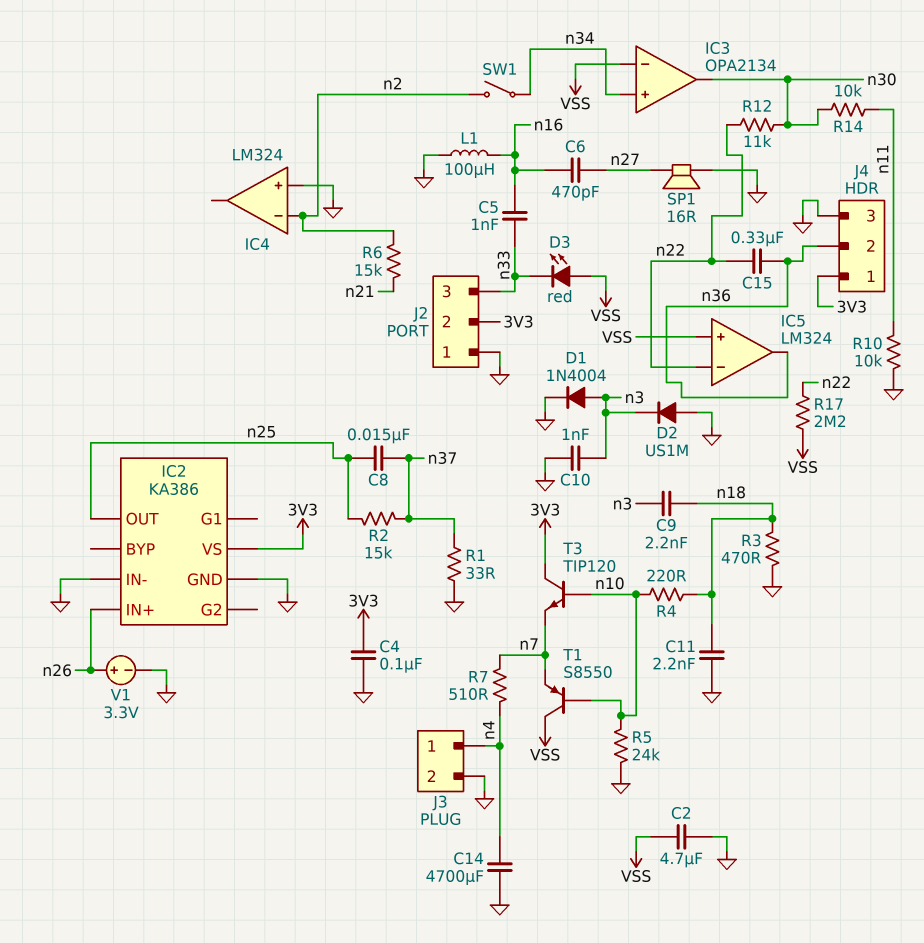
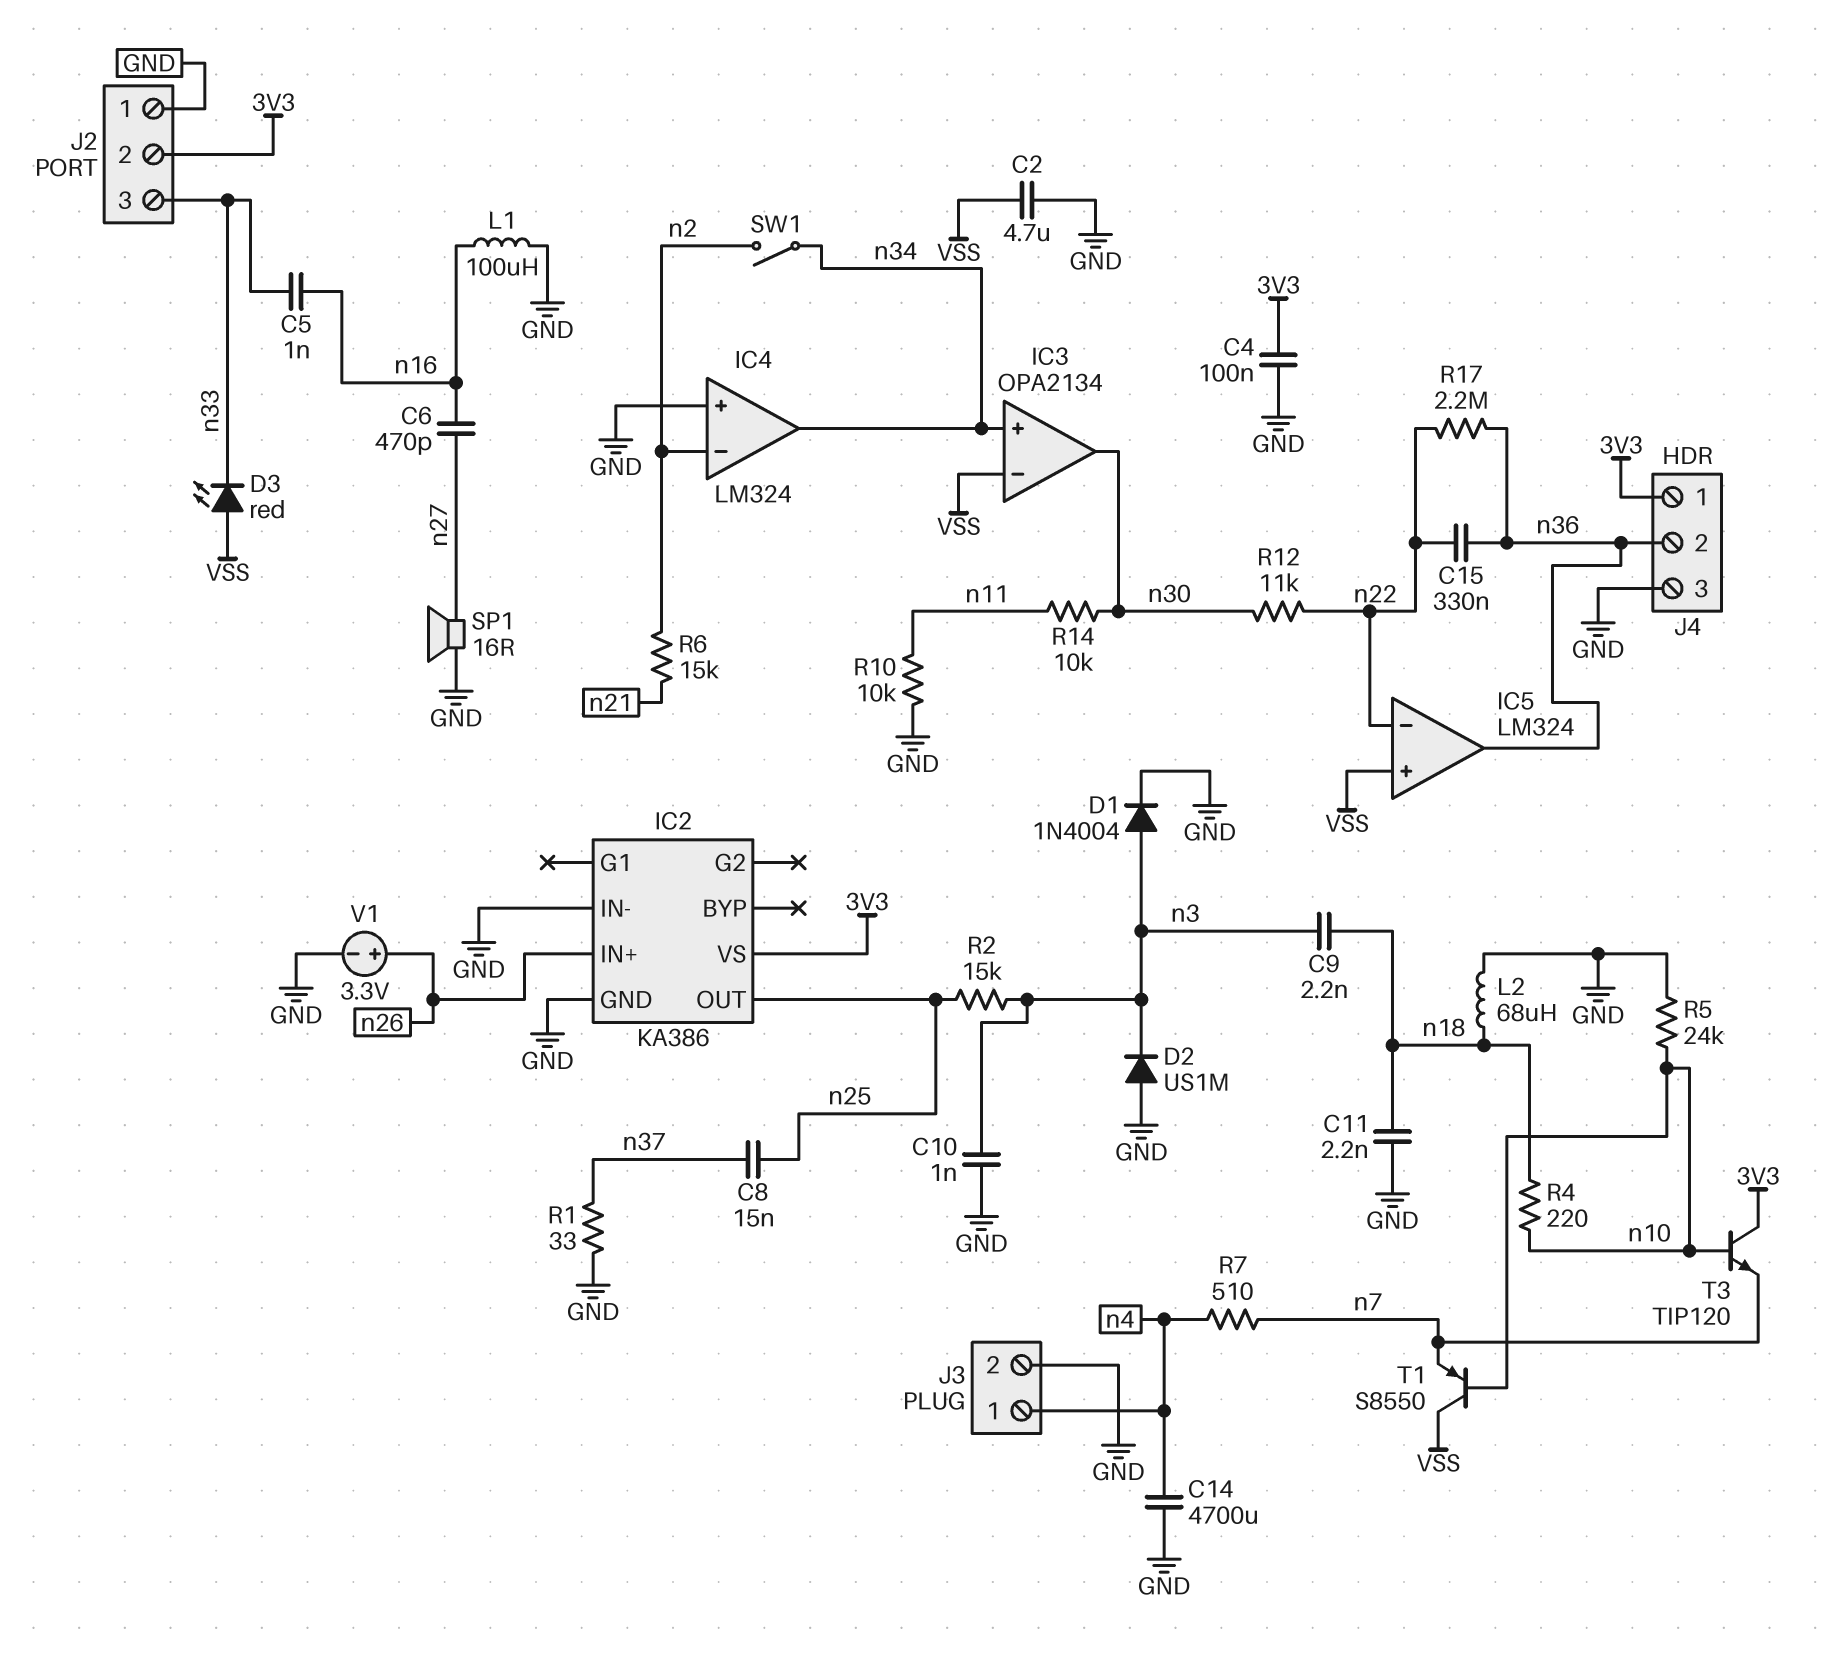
IC4 pin out: none -> n34
L2: none -> 68uH (GND, n18)
R2: 15k (n25, n37) -> 15k (n3, n25)
R3: 470 (GND, n18) -> none
R17: 2.2M (VSS, n22) -> 2.2M (n22, n36)

